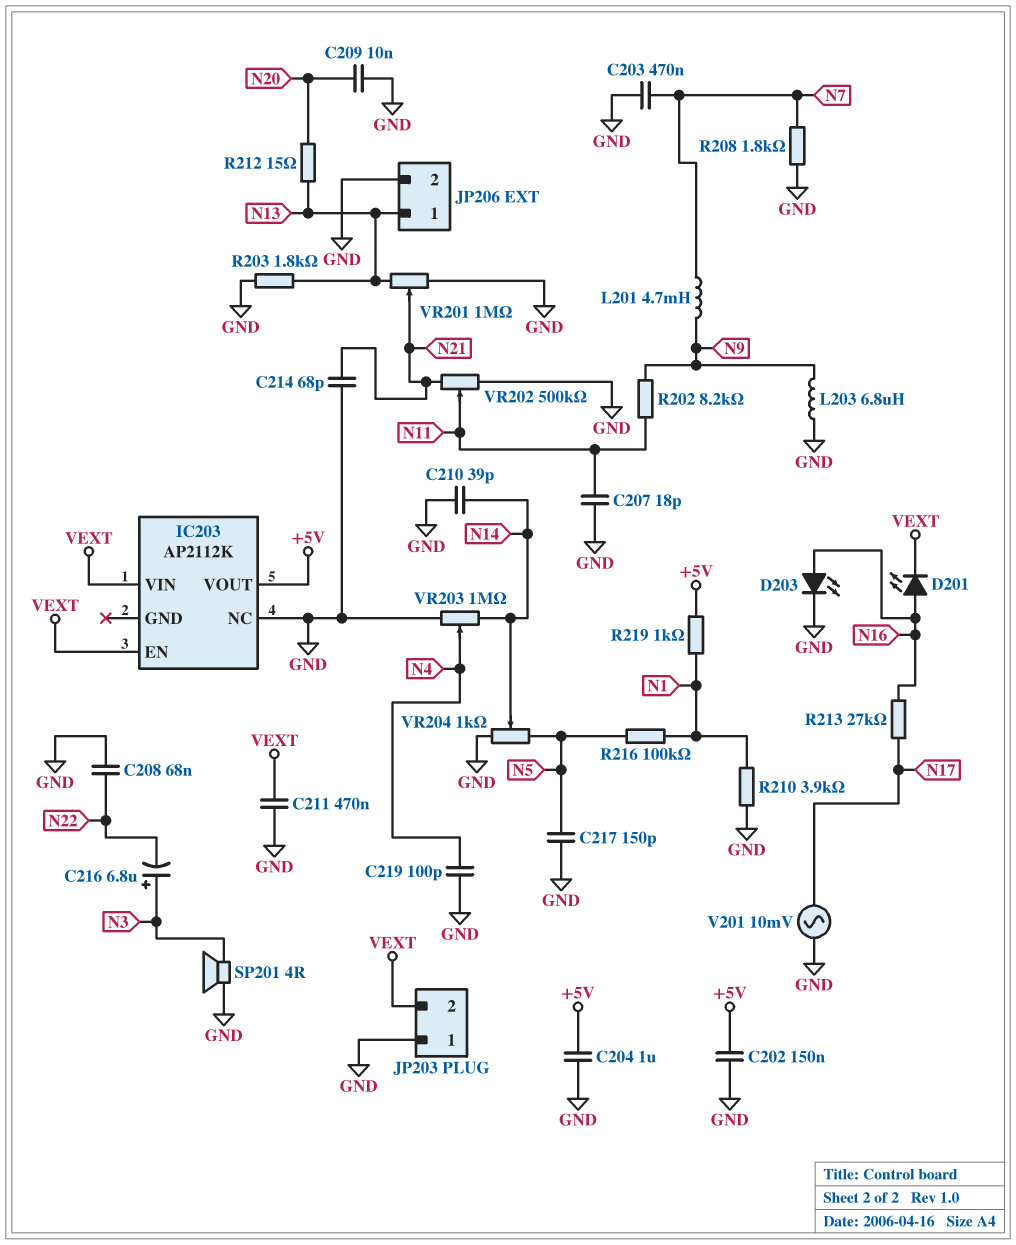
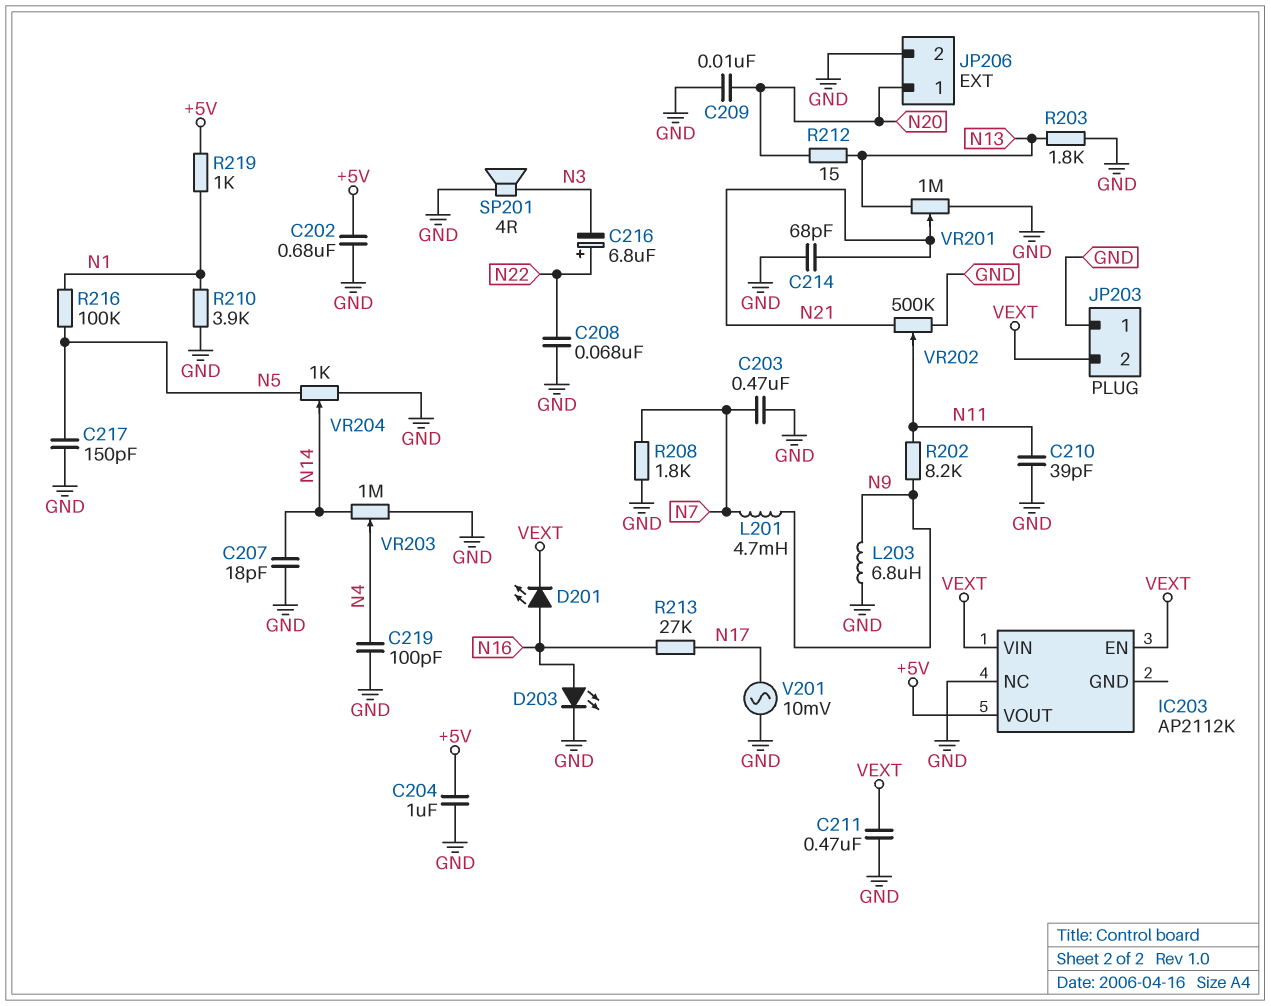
C202: 150nF (+5V, GND) -> 680nF (+5V, GND)
C207: 18pF (GND, N11) -> 18pF (GND, N14)
C210: 39pF (GND, N14) -> 39pF (GND, N11)
C216: 6.8uF (plus N3, minus N22) -> 6.8uF (plus N22, minus N3)
JP206 pin 1: N13 -> N20

